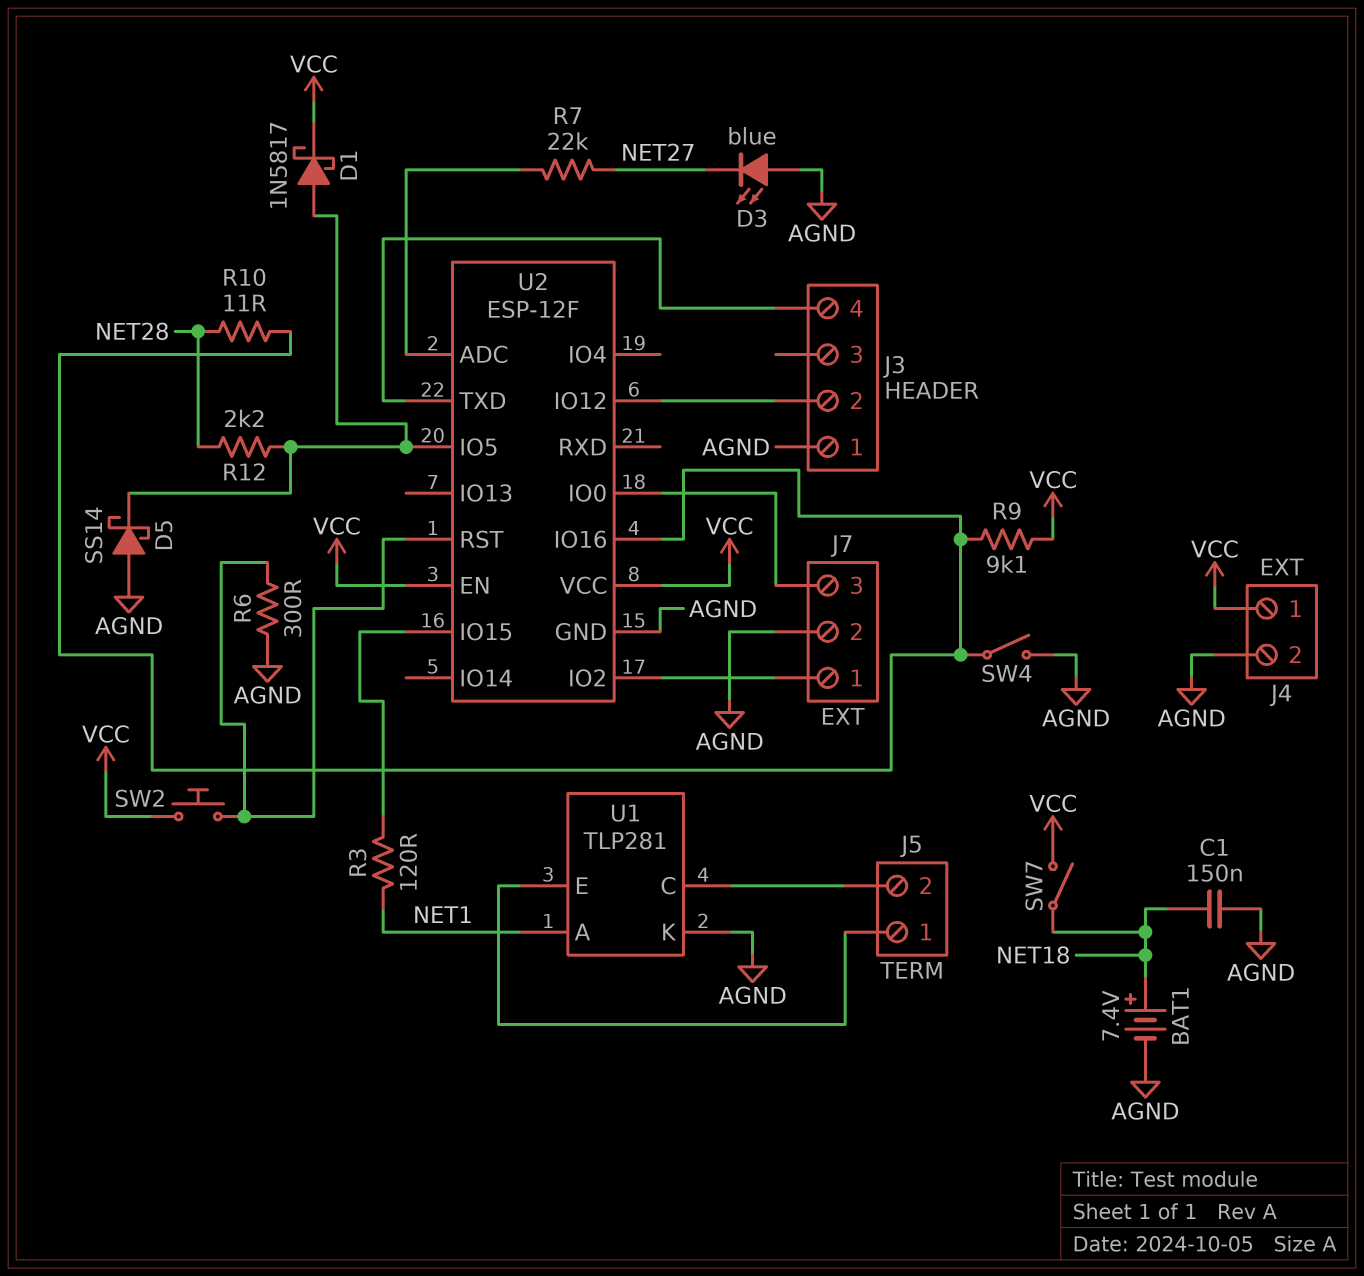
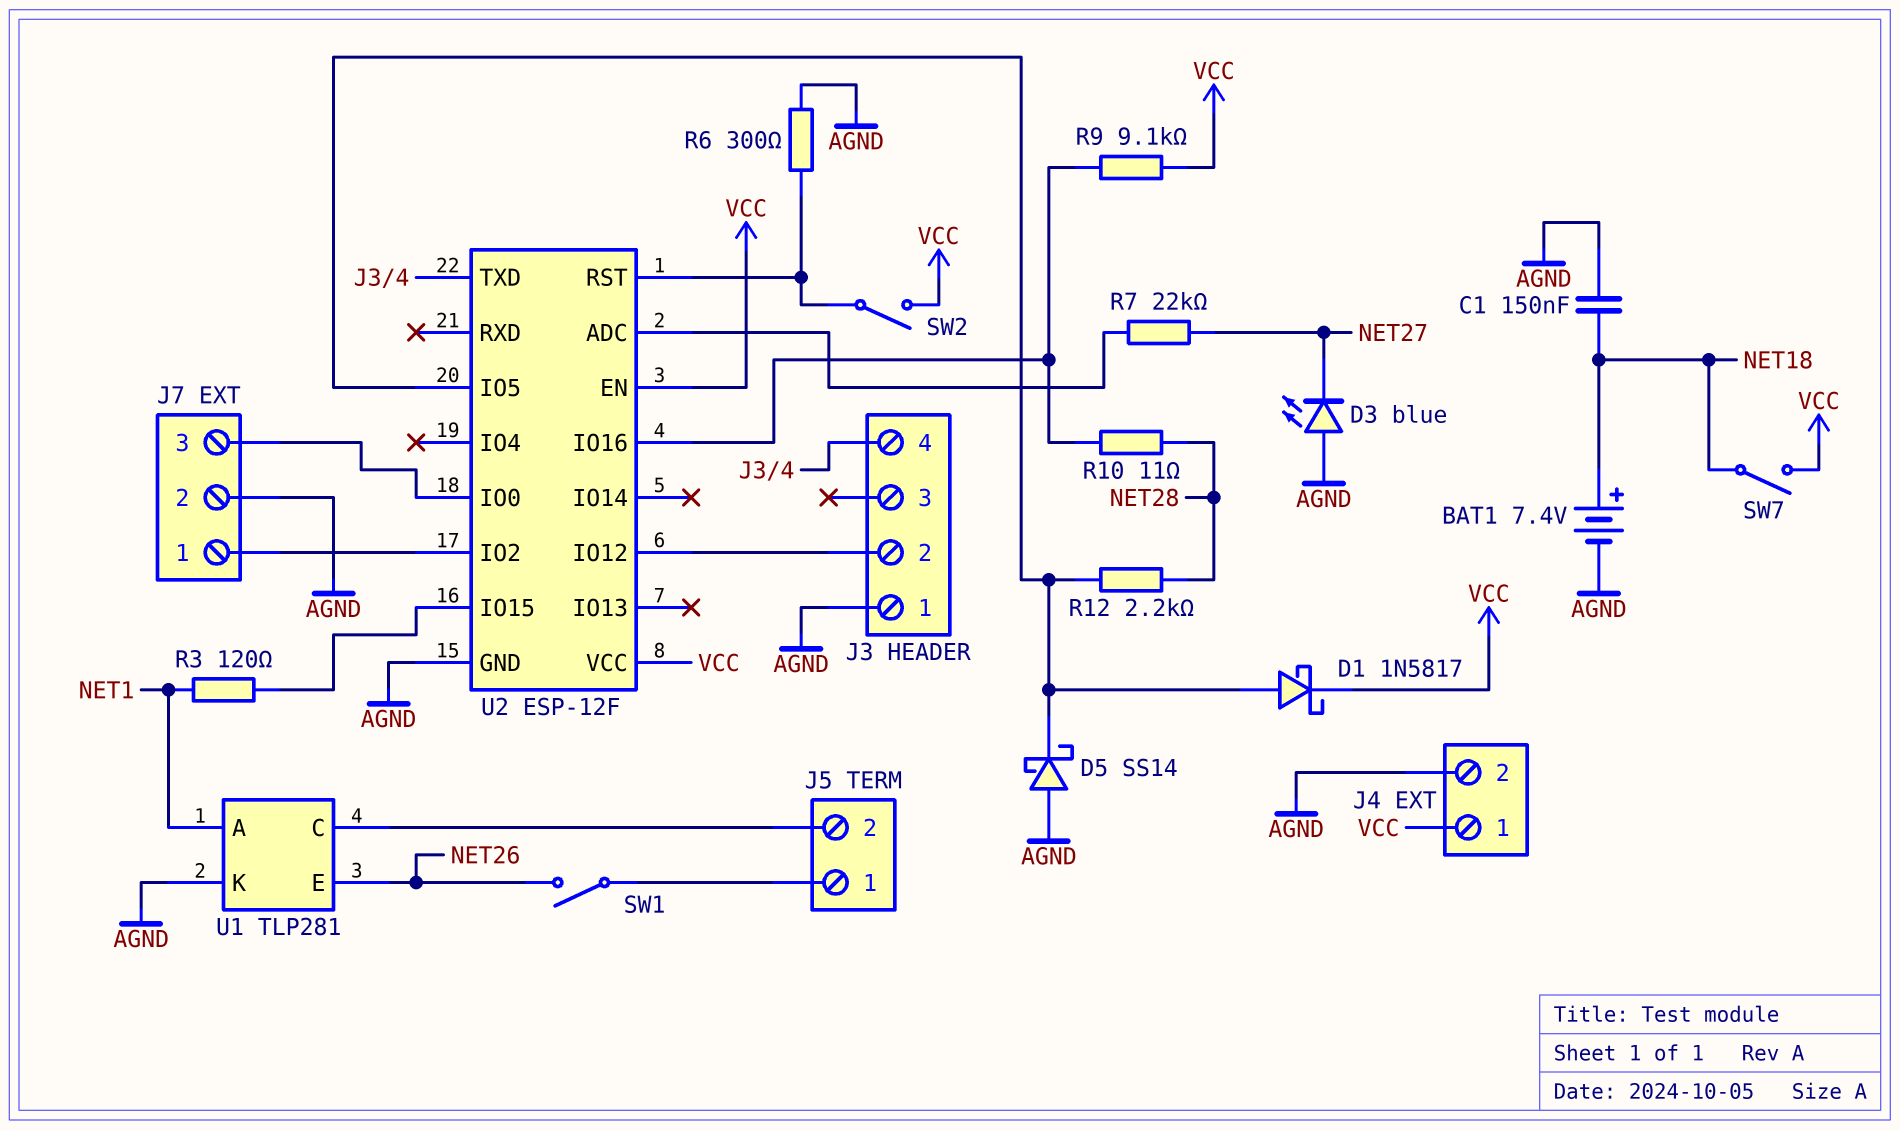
SW1: none -> switch (J5/1, NET26)
SW2: button (U2/RST, VCC) -> switch (U2/RST, VCC)
SW4: switch (AGND, U2/IO16) -> none
U1 pin E: J5/1 -> NET26

